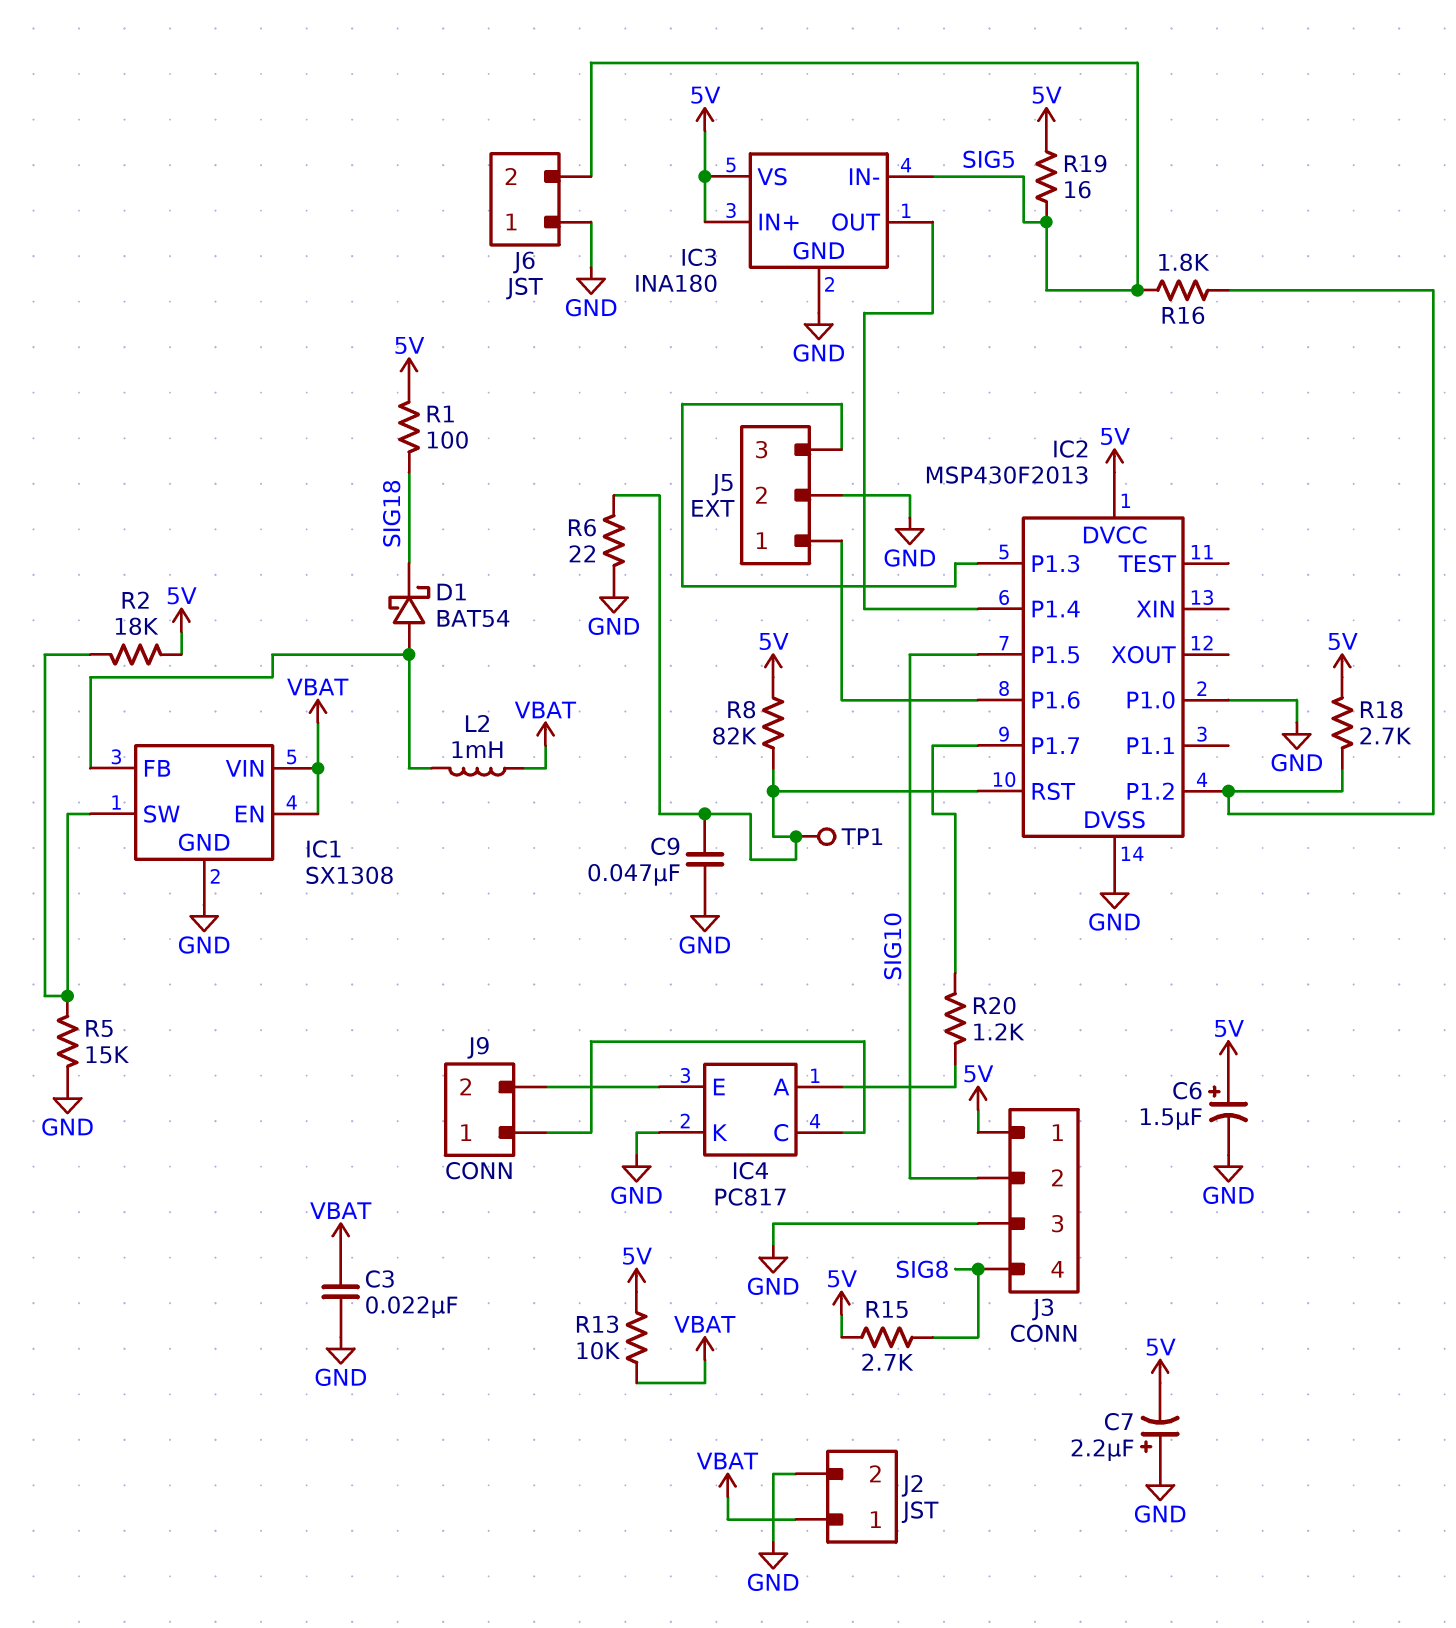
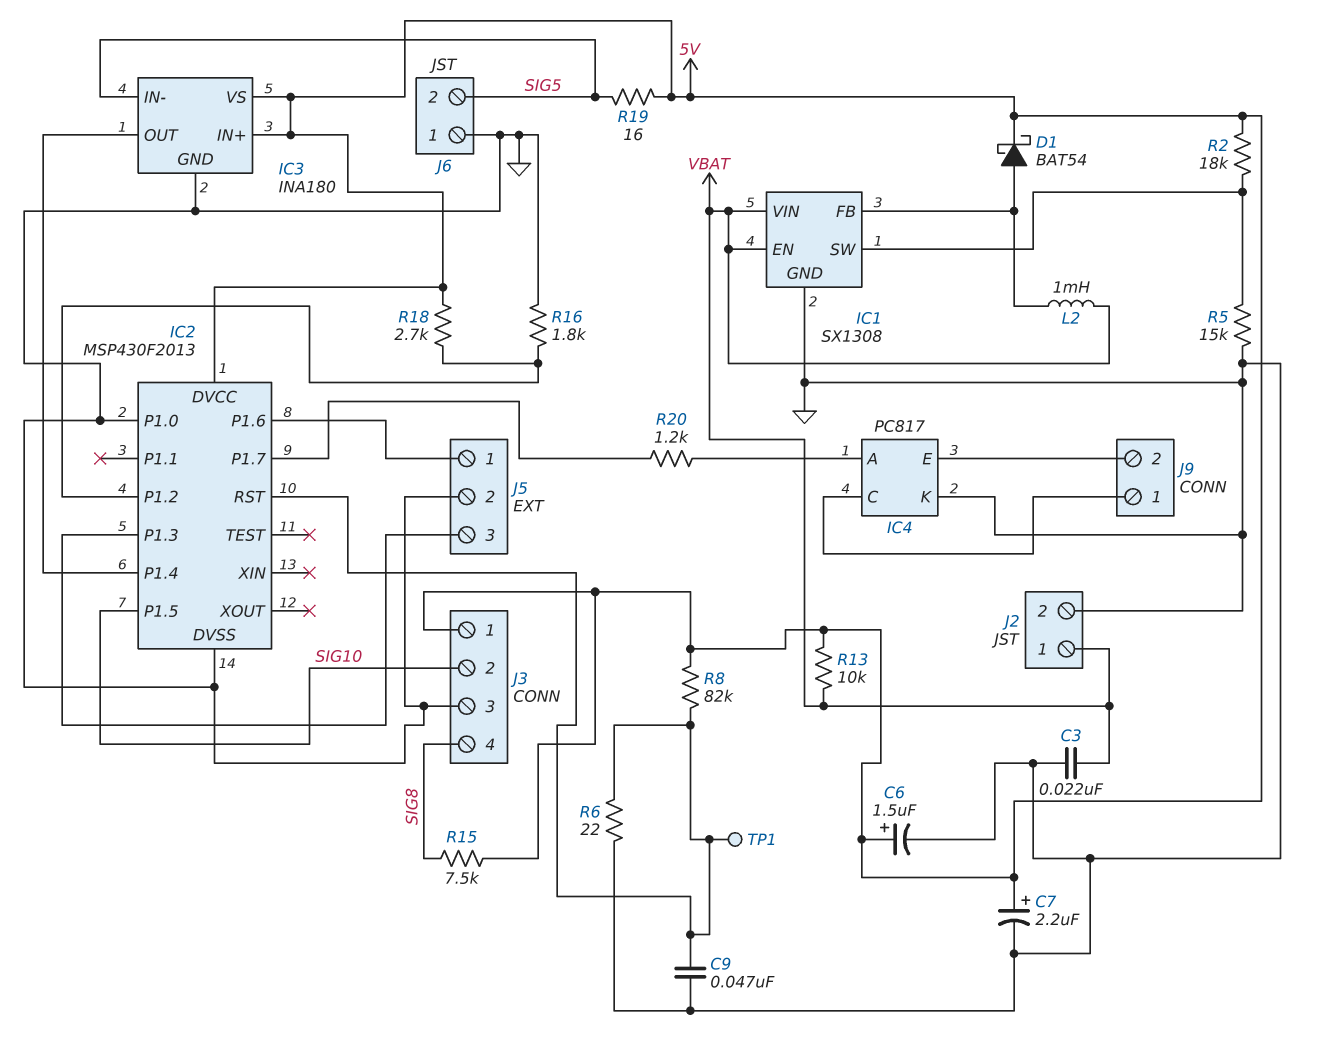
C7: 2.2uF (plus GND, minus 5V) -> 2.2uF (plus 5V, minus GND)
D1: schottky BAT54 (A IC1/FB, K SIG18) -> schottky BAT54 (A IC1/FB, K 5V)
R1: 100 (5V, SIG18) -> none
R15: 2.7k (5V, SIG8) -> 7.5k (5V, SIG8)
R16: 1.8k (IC2/P1.2, SIG5) -> 1.8k (GND, IC2/P1.2)

